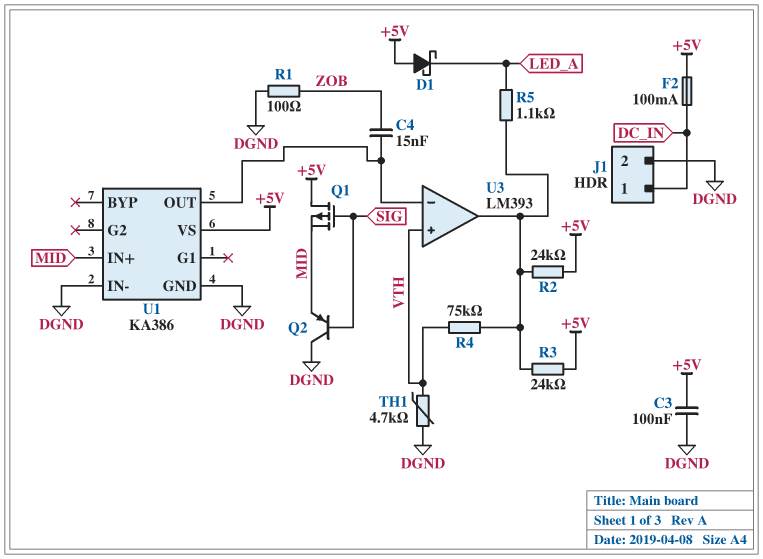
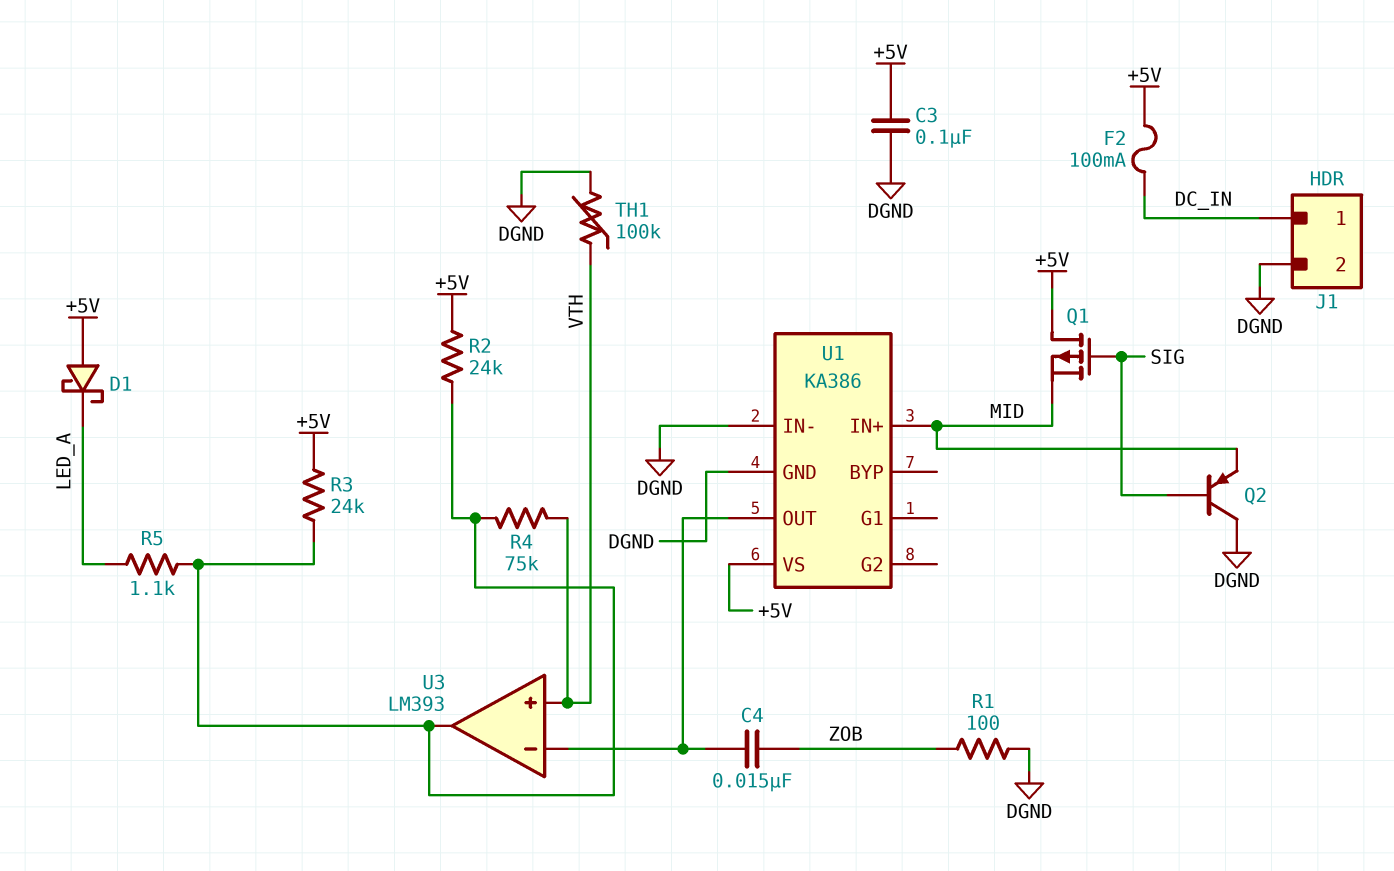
TH1: 4.7k (DGND, VTH) -> 100k (DGND, VTH)

